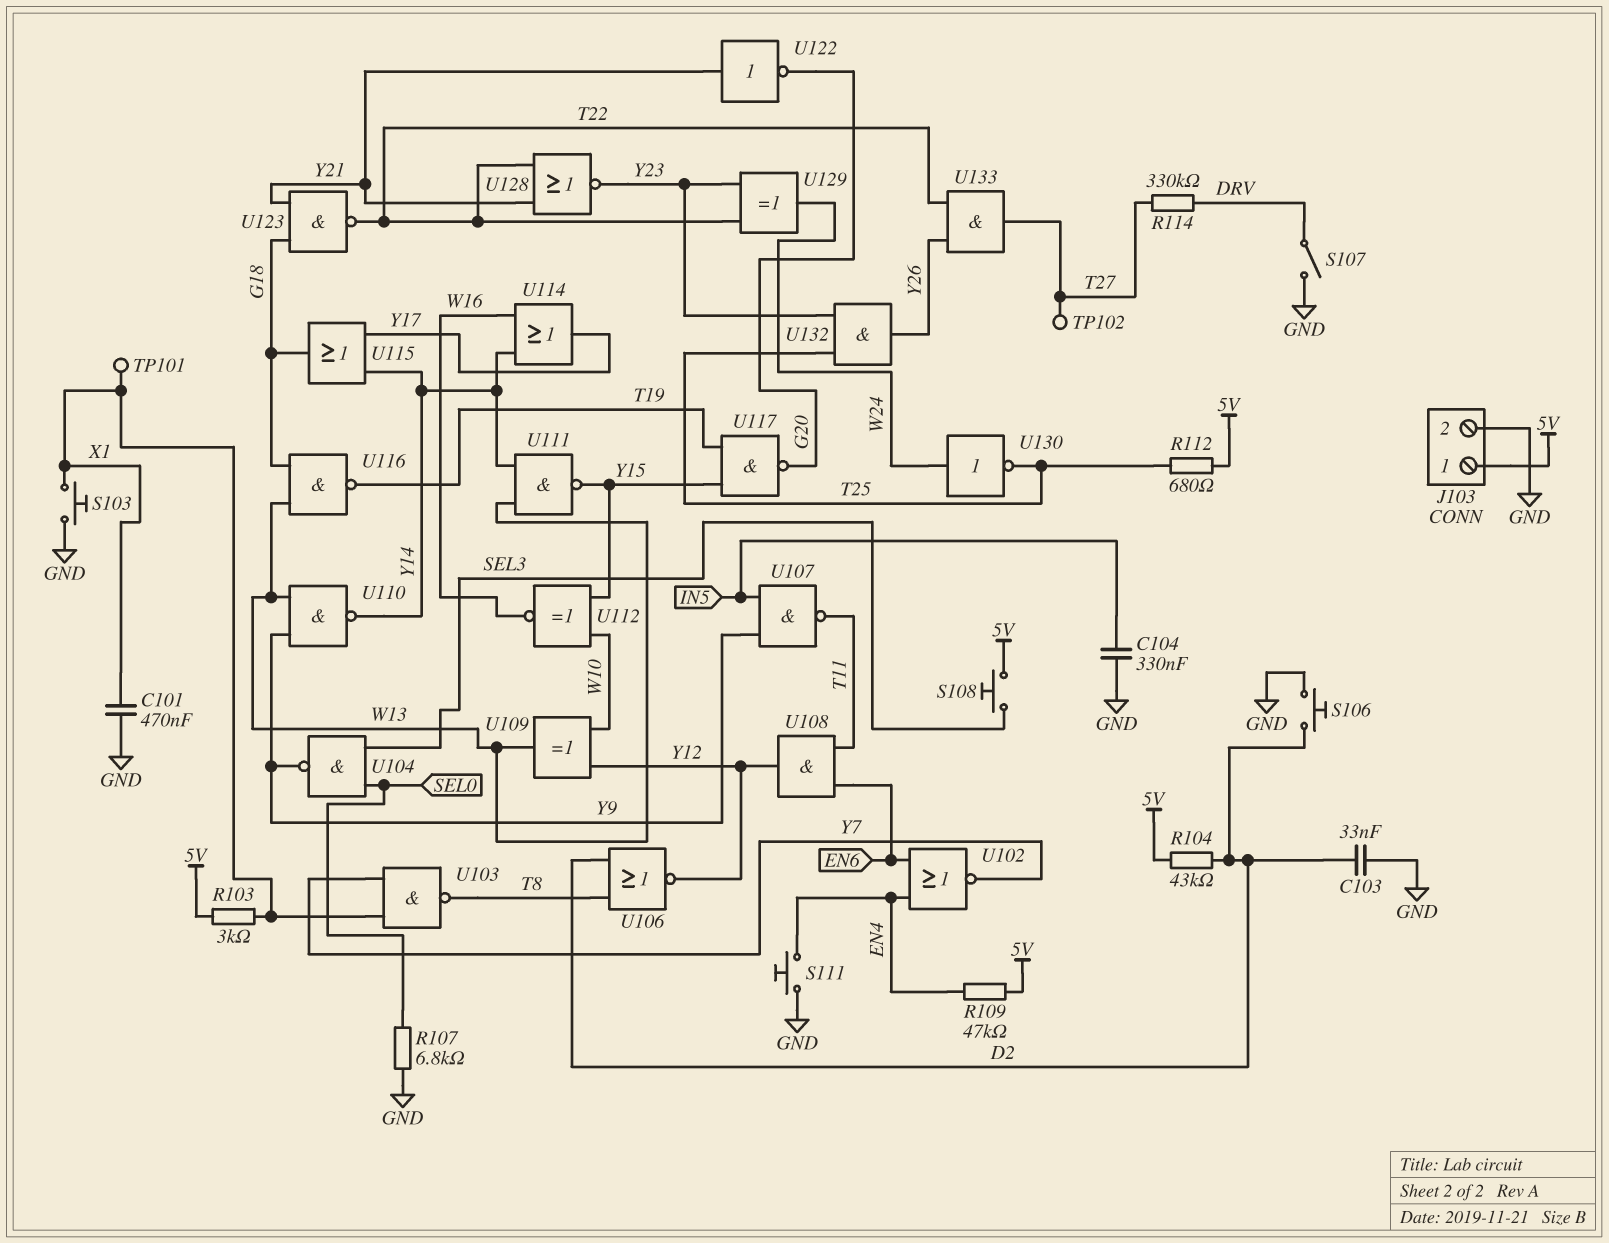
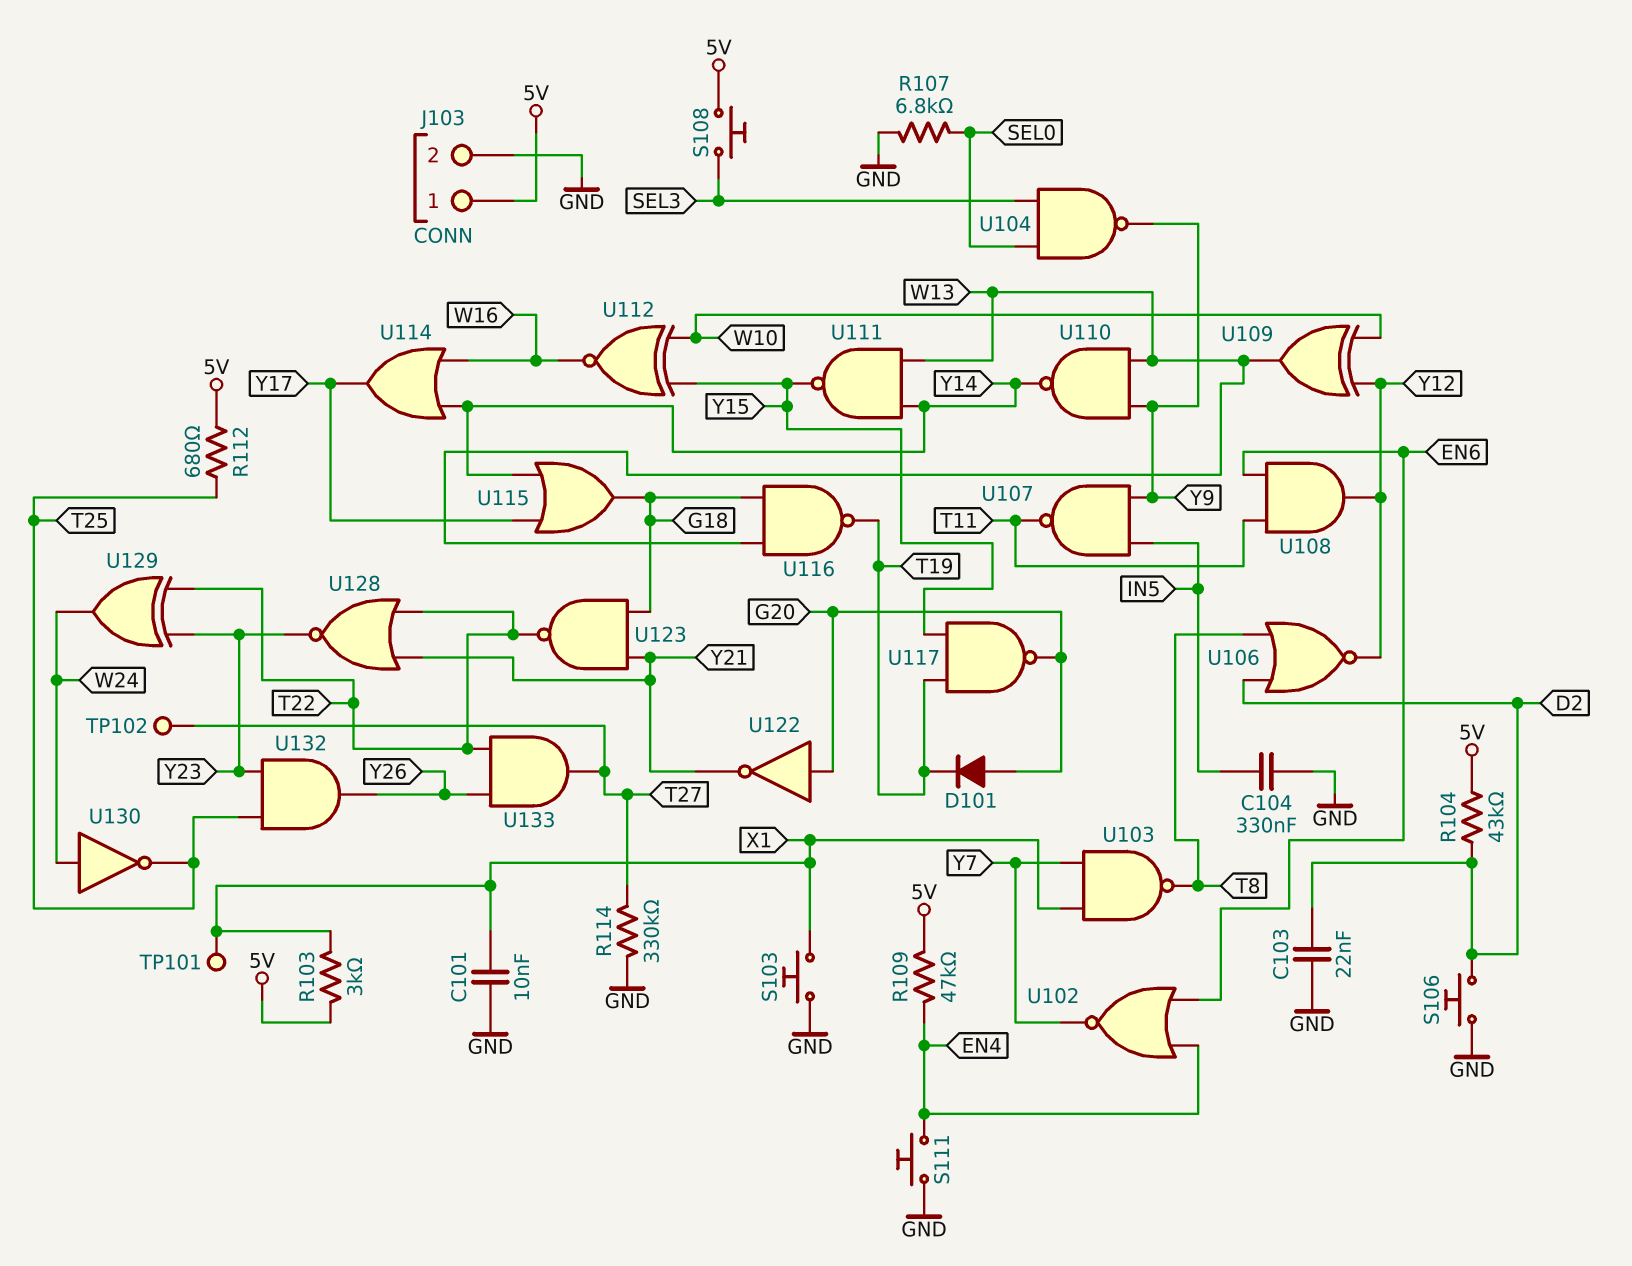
C101: 470nF (GND, X1) -> 10nF (GND, X1)
C103: 33nF (D2, GND) -> 22nF (D2, GND)
D101: none -> diode (A G20, K T19)
R114: 330k (DRV, T27) -> 330k (GND, T27)
S107: switch (DRV, GND) -> none
U122: NOT (in Y21, out G20) -> NOT (in G20, out Y21)

